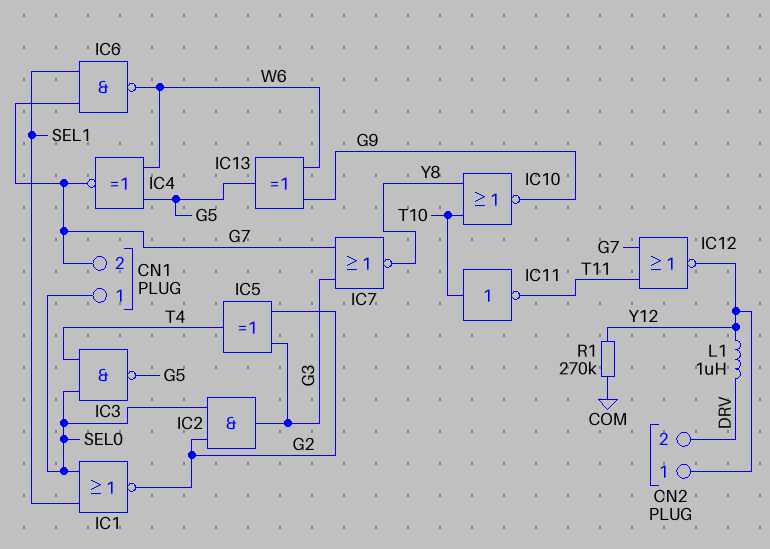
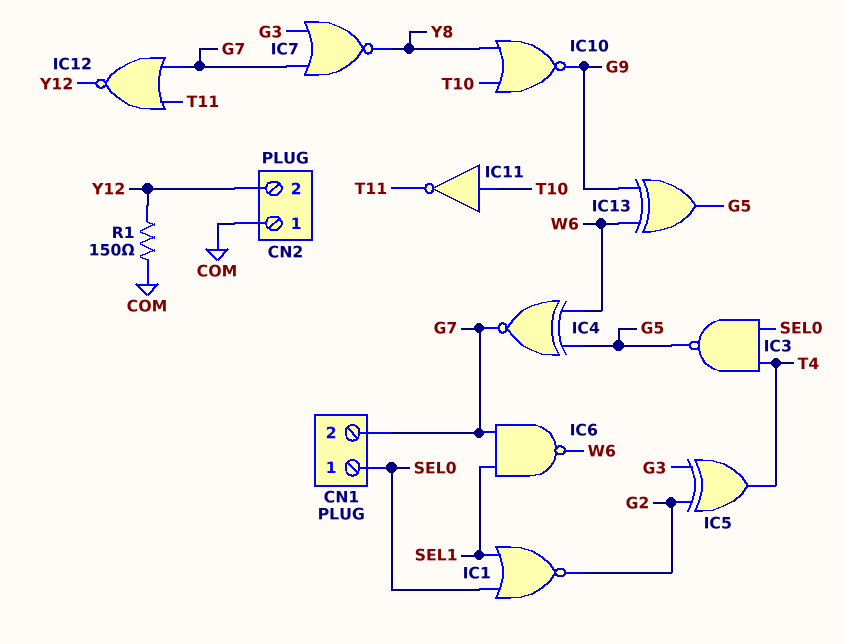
CN2 pin 1: Y12 -> COM
CN2 pin 2: DRV -> Y12
IC2: AND (in G2, in SEL0, out G3) -> none
L1: 1uH (DRV, Y12) -> none
R1: 270k (COM, Y12) -> 150 (COM, Y12)

